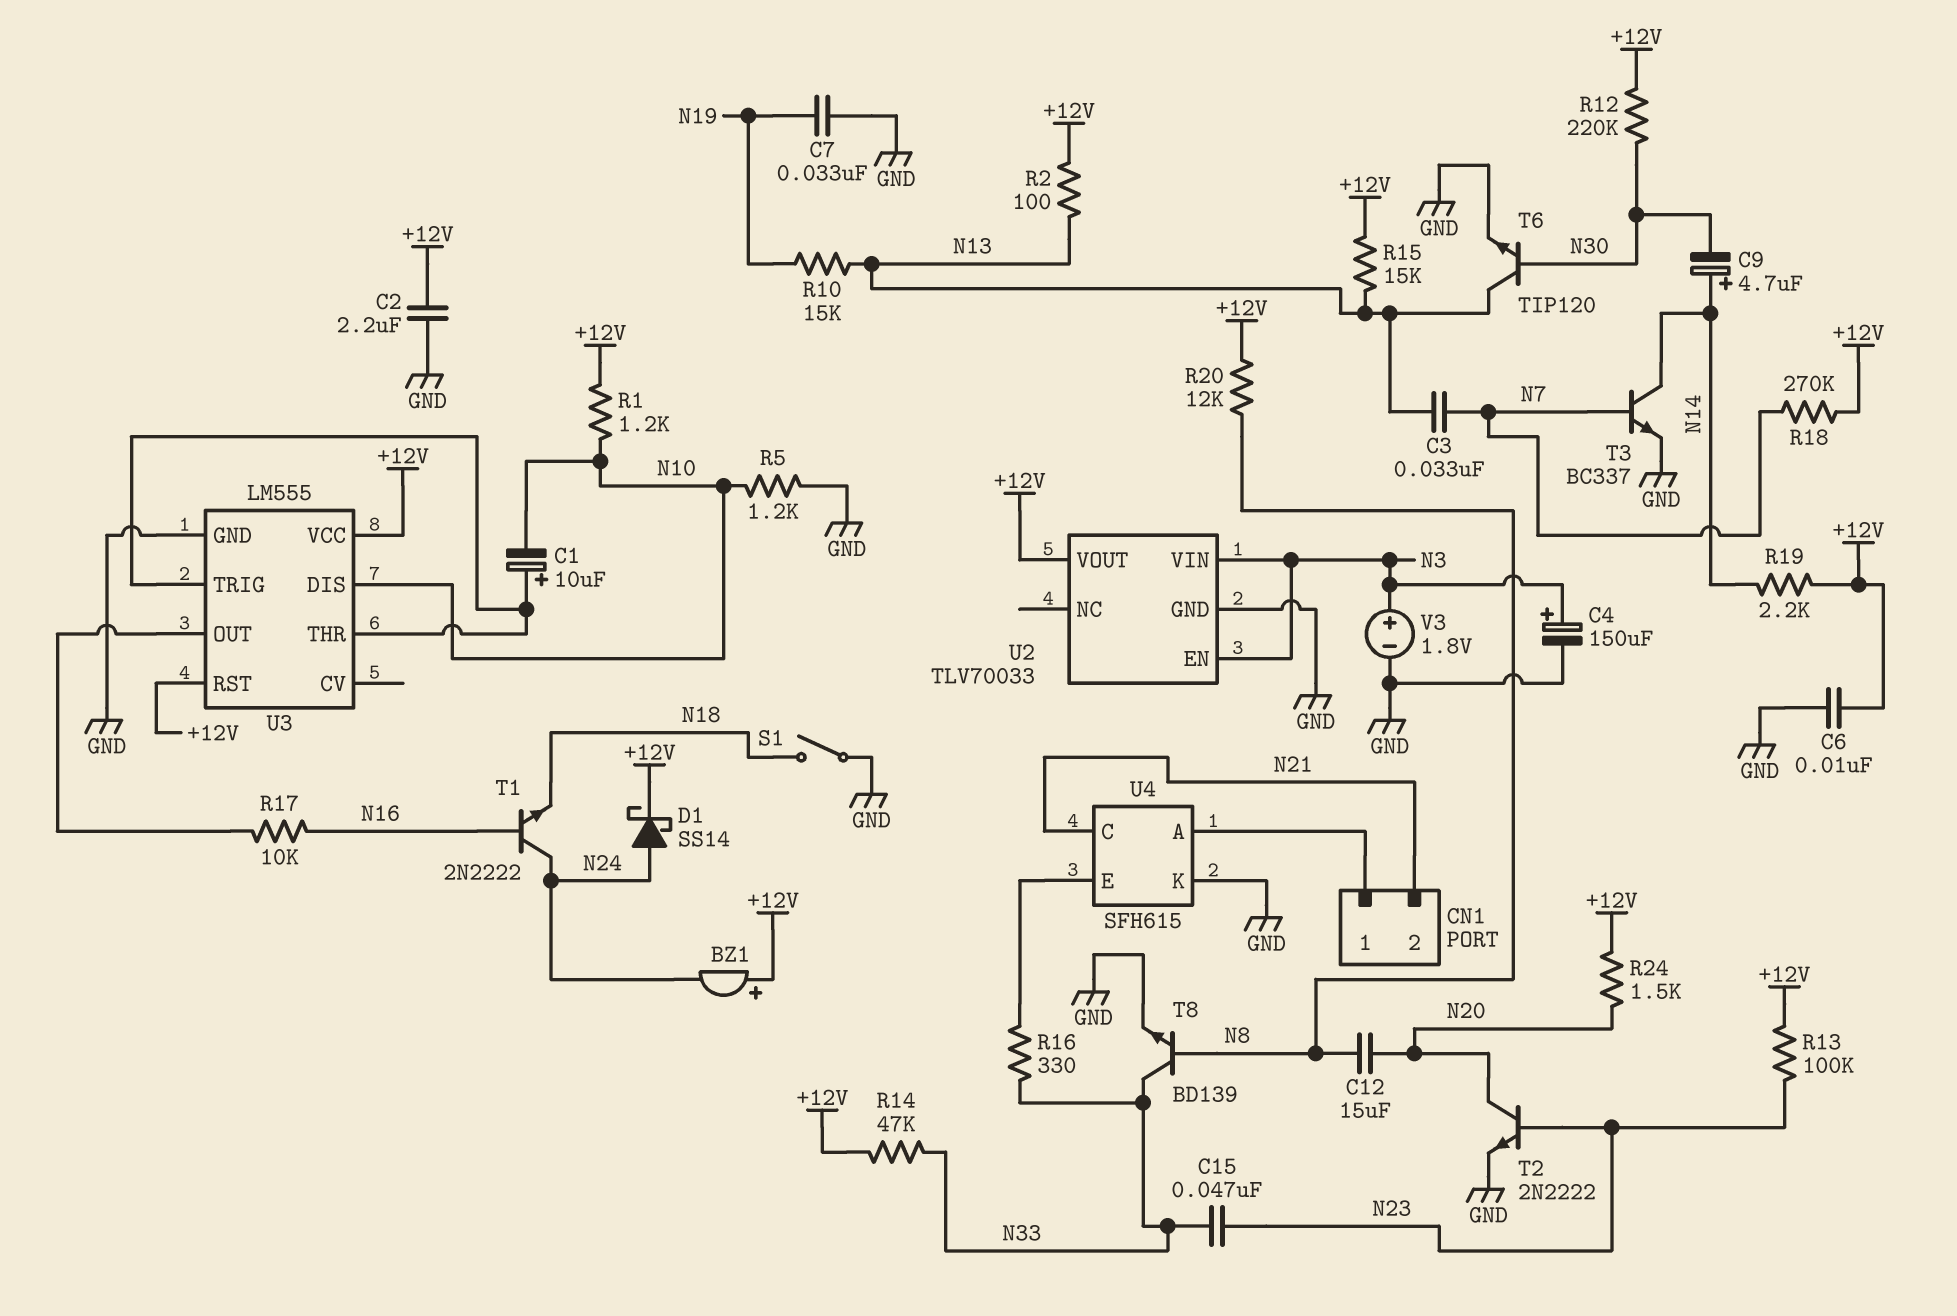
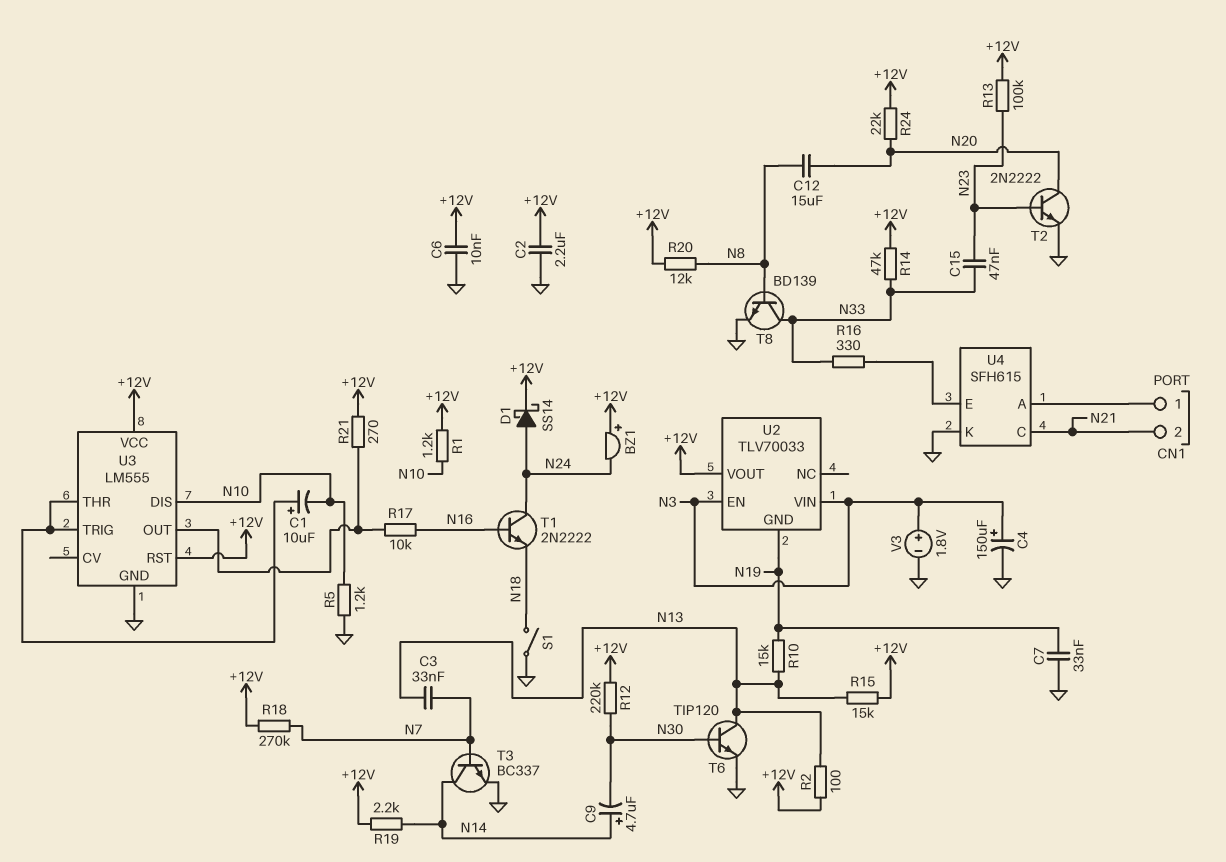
R21: none -> 270 (+12V, U3/OUT)
R24: 1.5k (+12V, N20) -> 22k (+12V, N20)
U2 pin GND: GND -> N19

